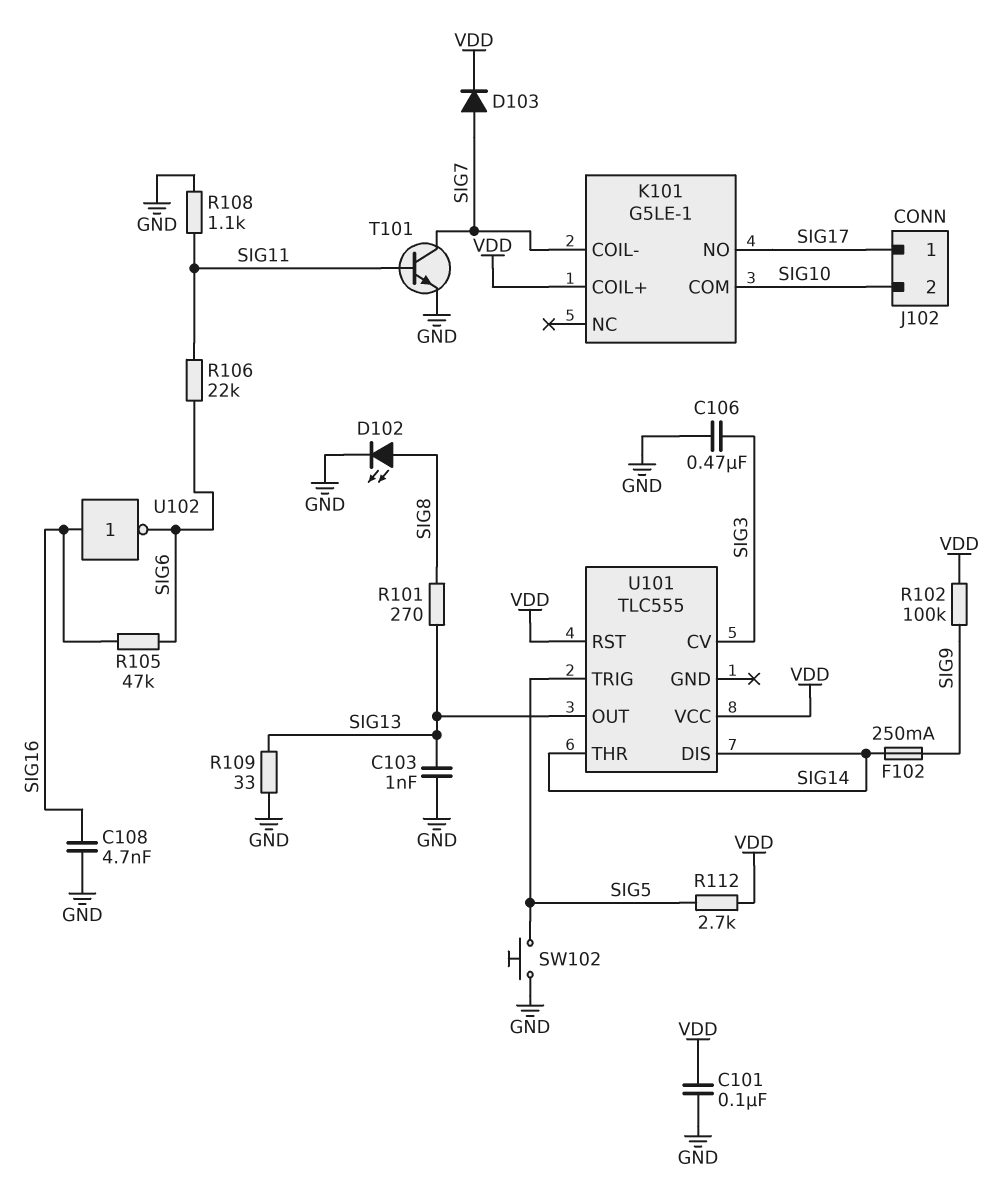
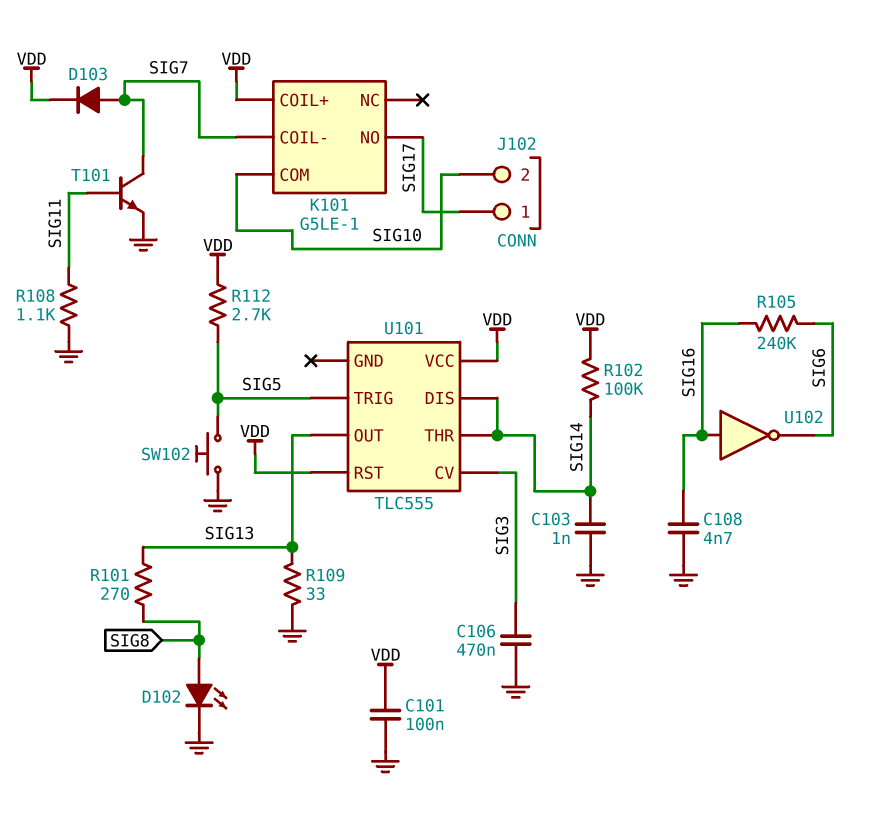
C103: 1nF (GND, SIG13) -> 1nF (GND, SIG14)
F102: 250mA (SIG9, SIG14) -> none
R102: 100k (SIG9, VDD) -> 100k (SIG14, VDD)
R105: 47k (SIG6, SIG16) -> 240k (SIG6, SIG16)
R106: 22k (SIG6, SIG11) -> none

